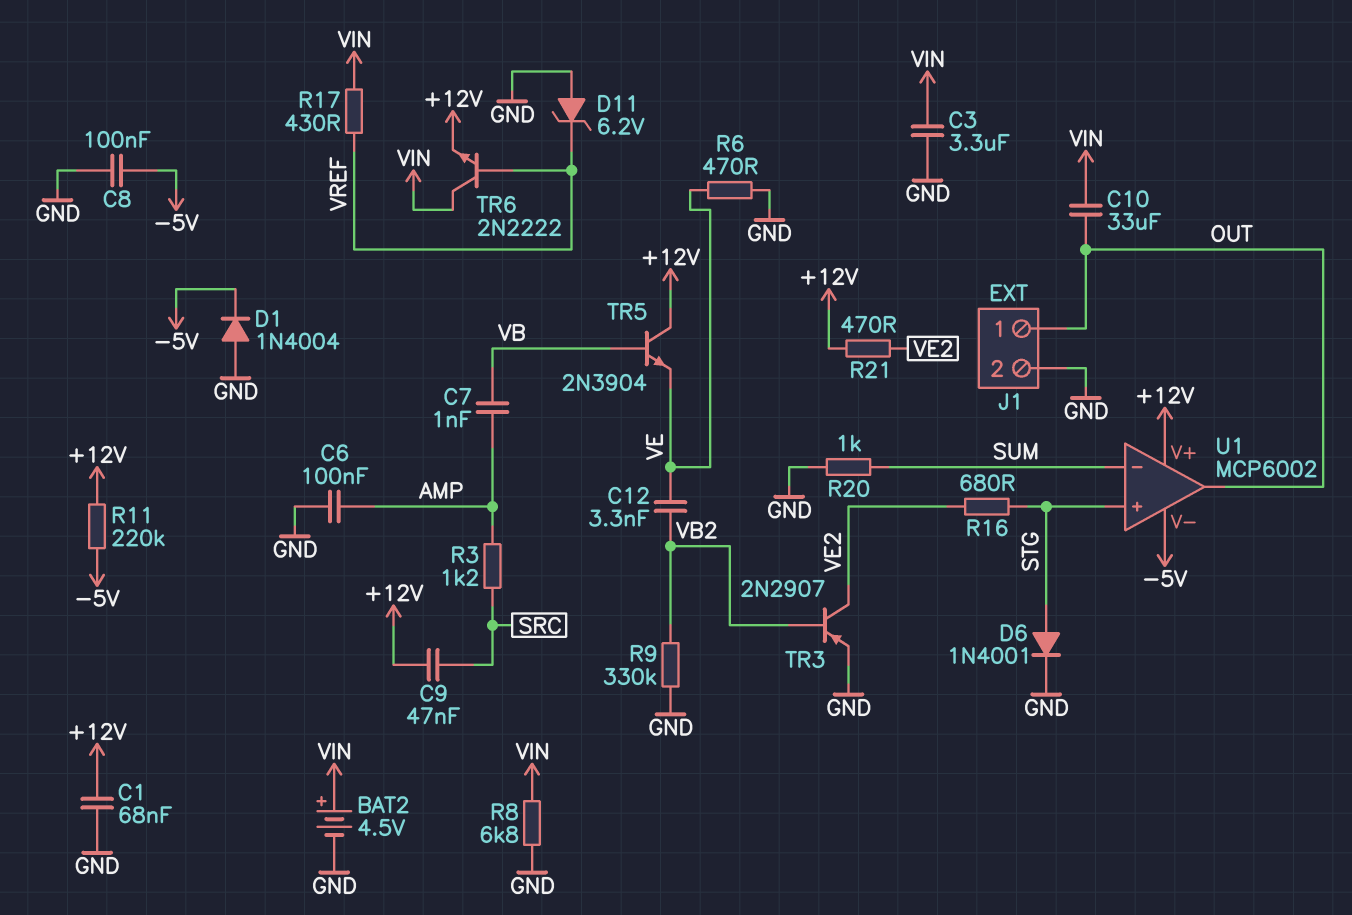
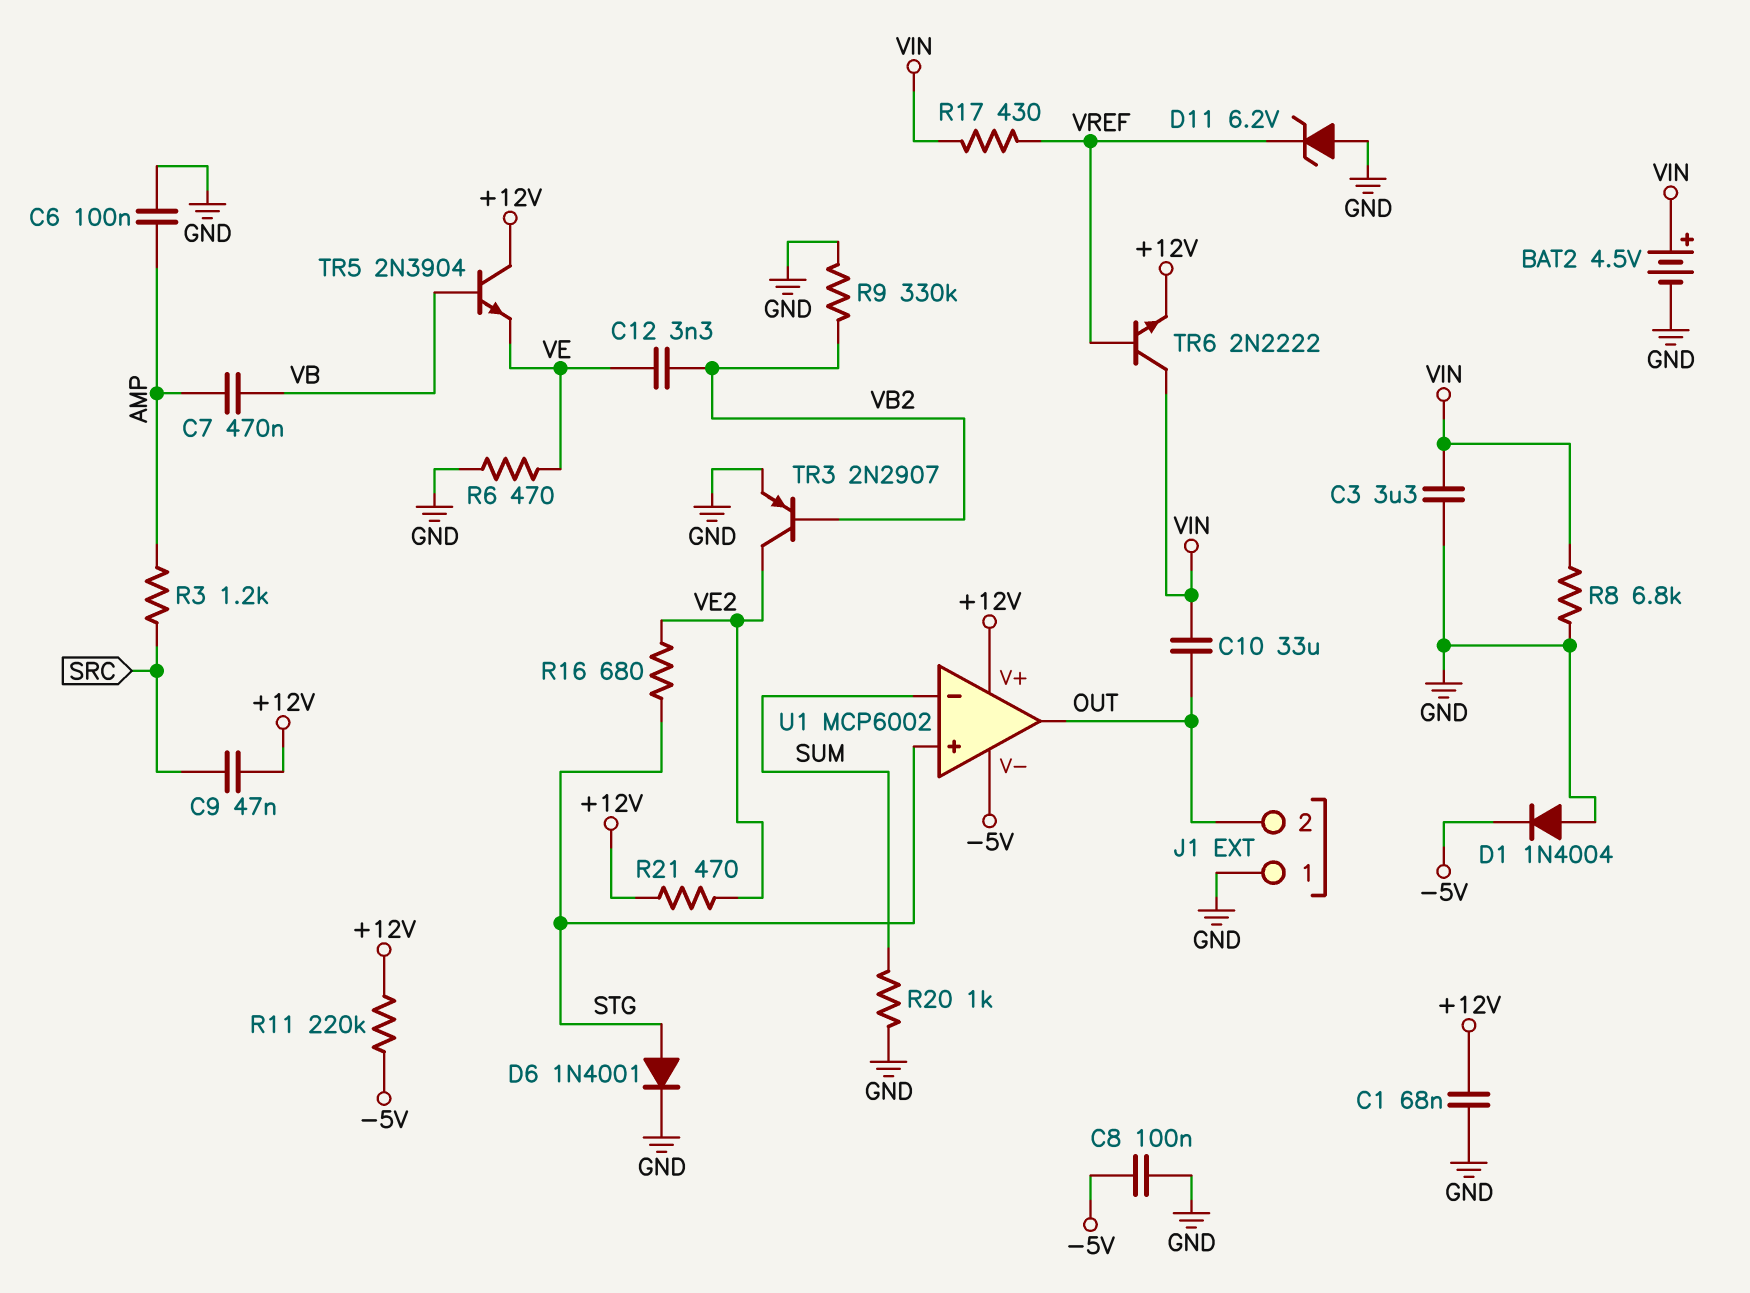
C7: 1nF (AMP, VB) -> 470nF (AMP, VB)
J1 pin 1: OUT -> GND
J1 pin 2: GND -> OUT

